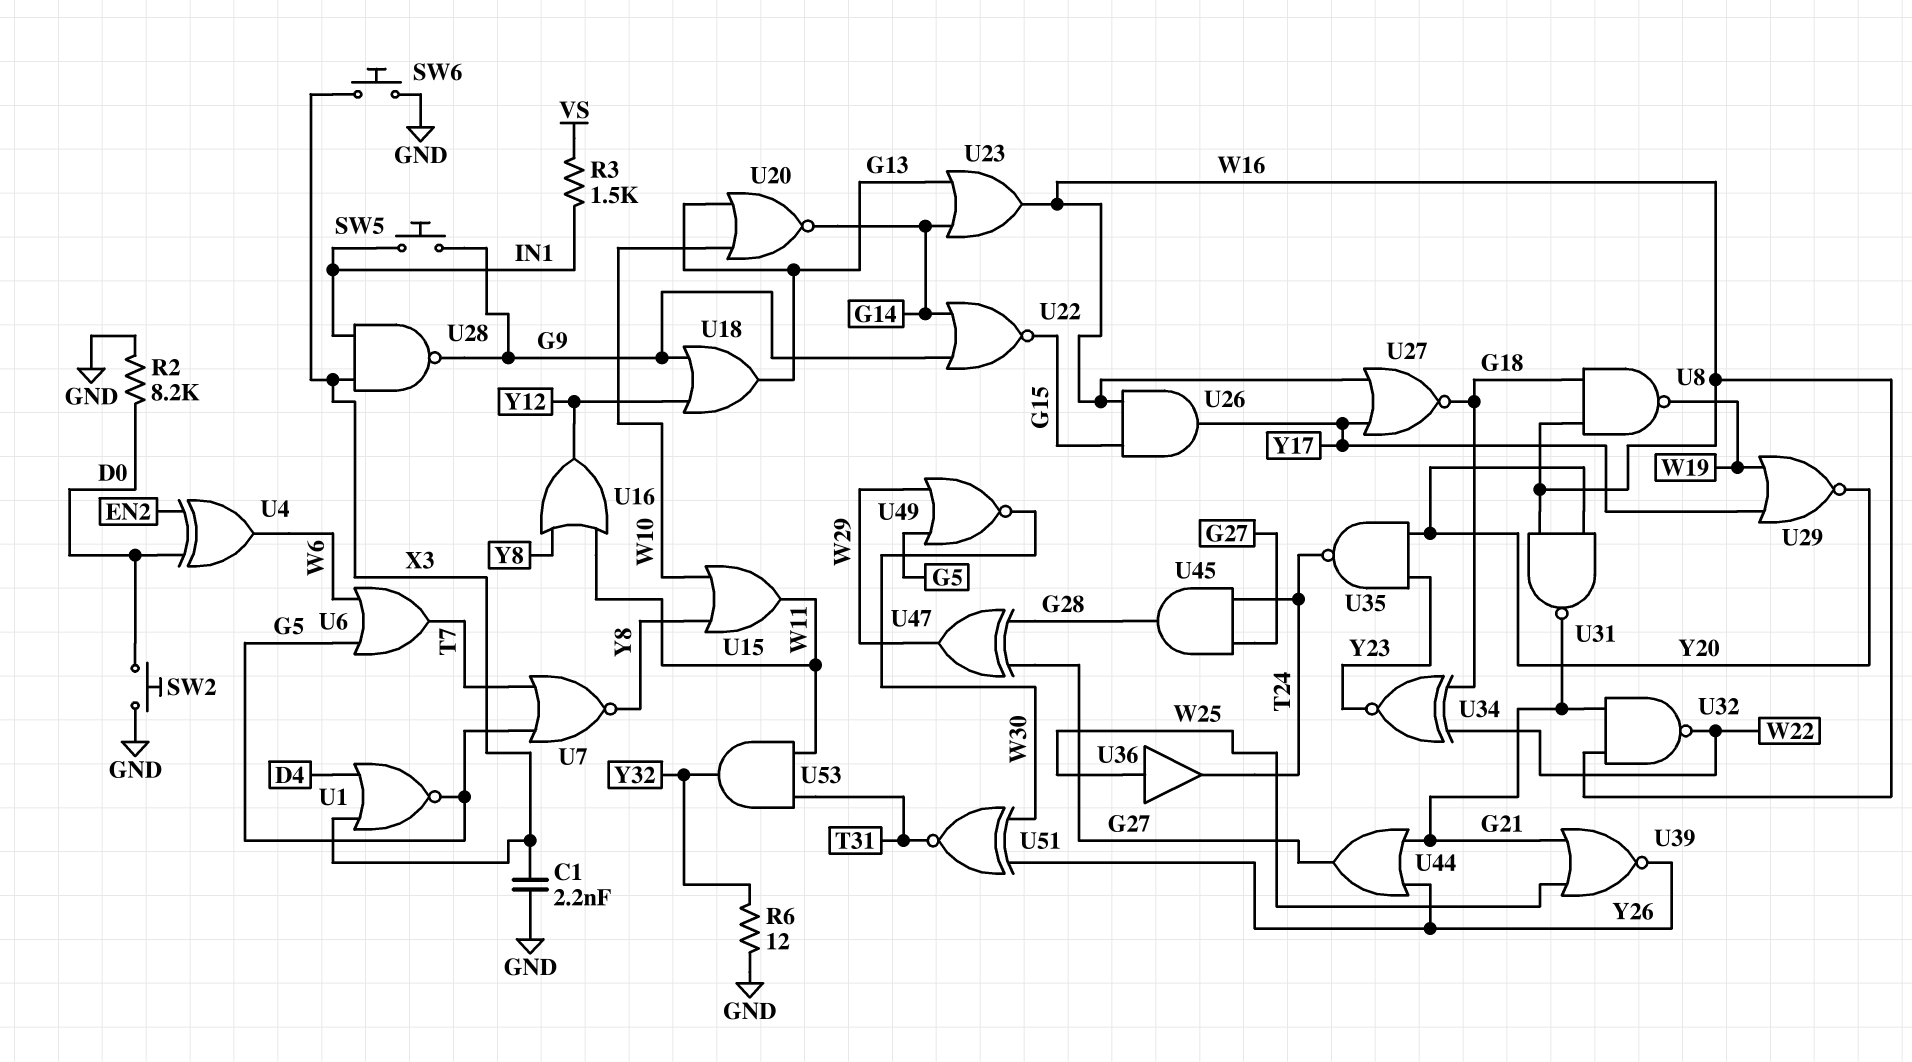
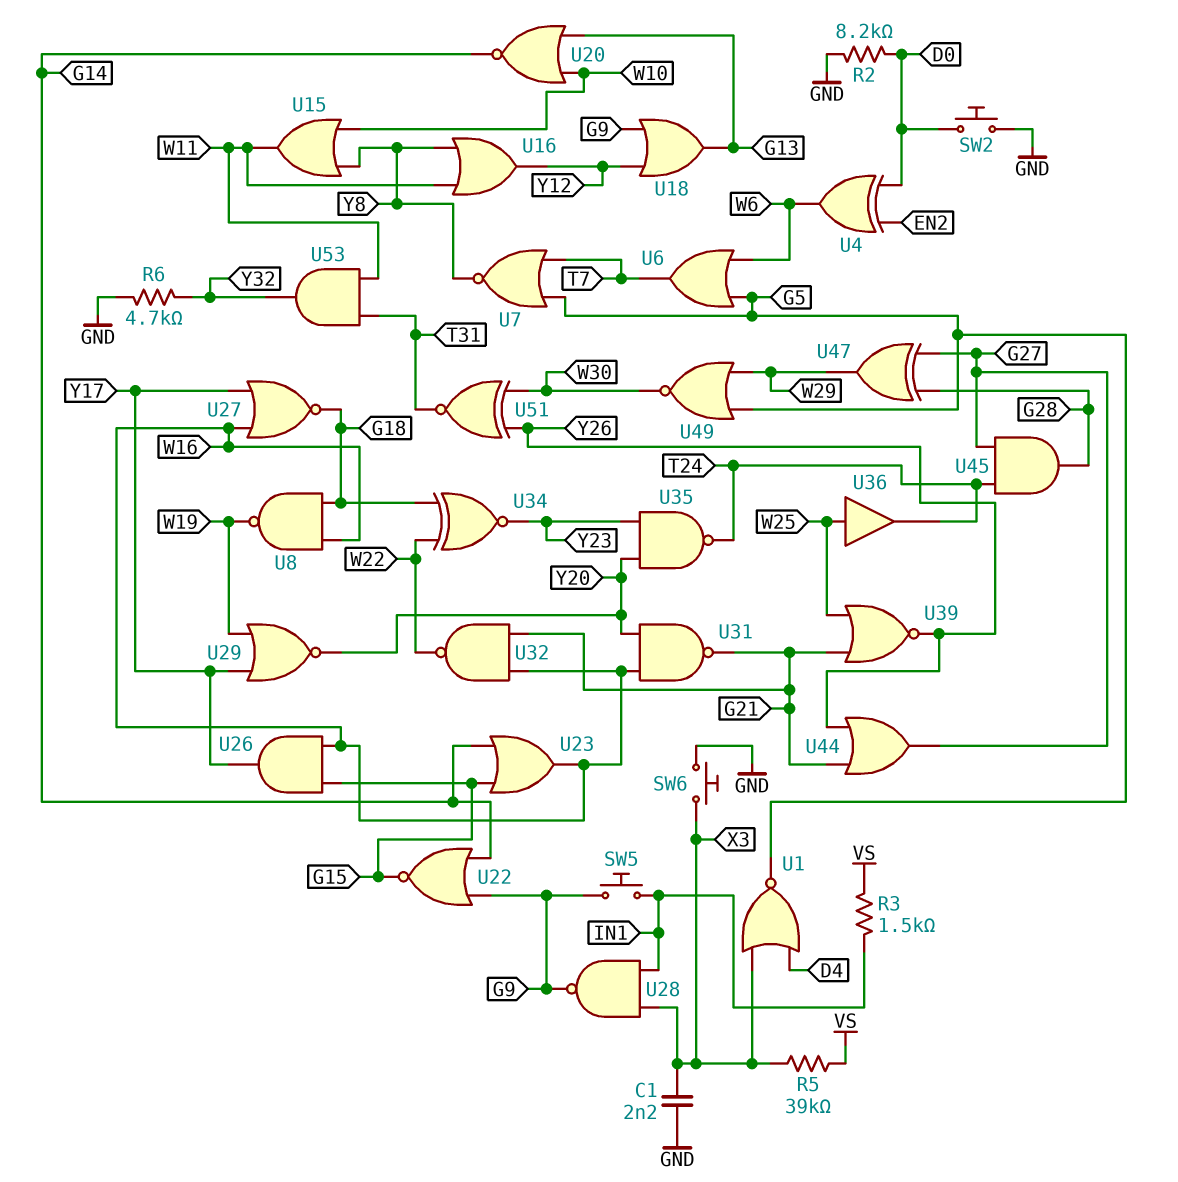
R5: none -> 39k (VS, X3)
R6: 12 (GND, Y32) -> 4.7k (GND, Y32)
U23: OR (in G13, in G14, out W16) -> OR (in G14, in G15, out W16)

